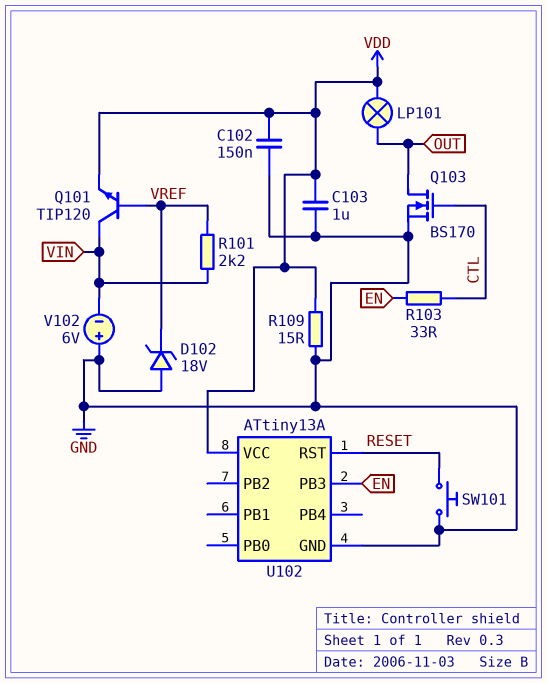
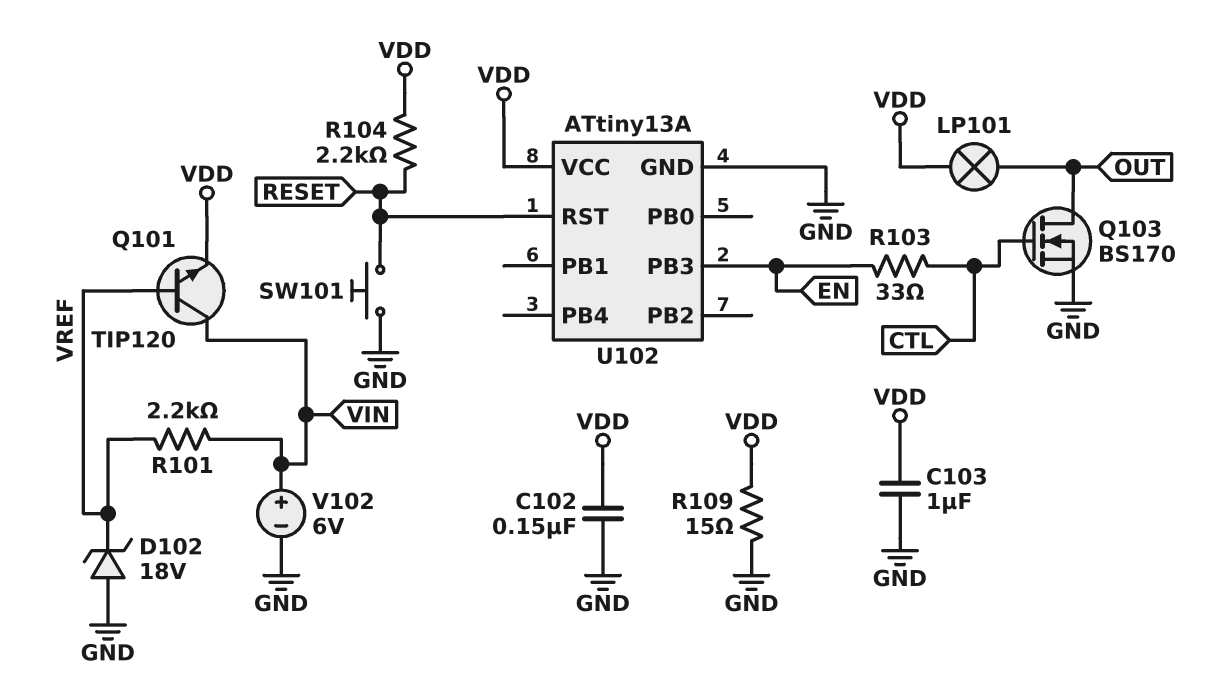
R104: none -> 2.2k (RESET, VDD)
V102: 6V (plus GND, minus VIN) -> 6V (plus VIN, minus GND)

